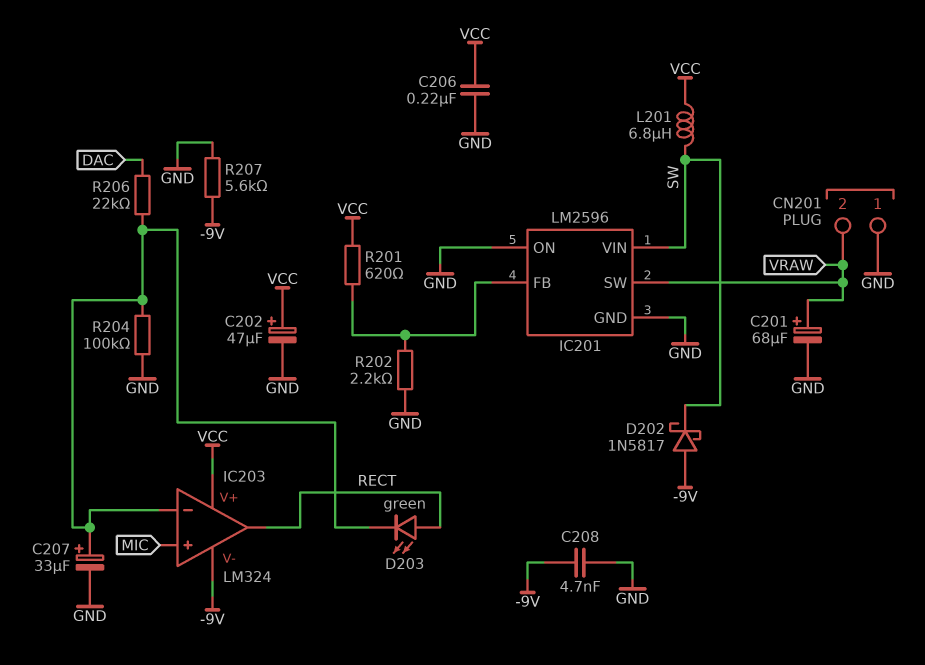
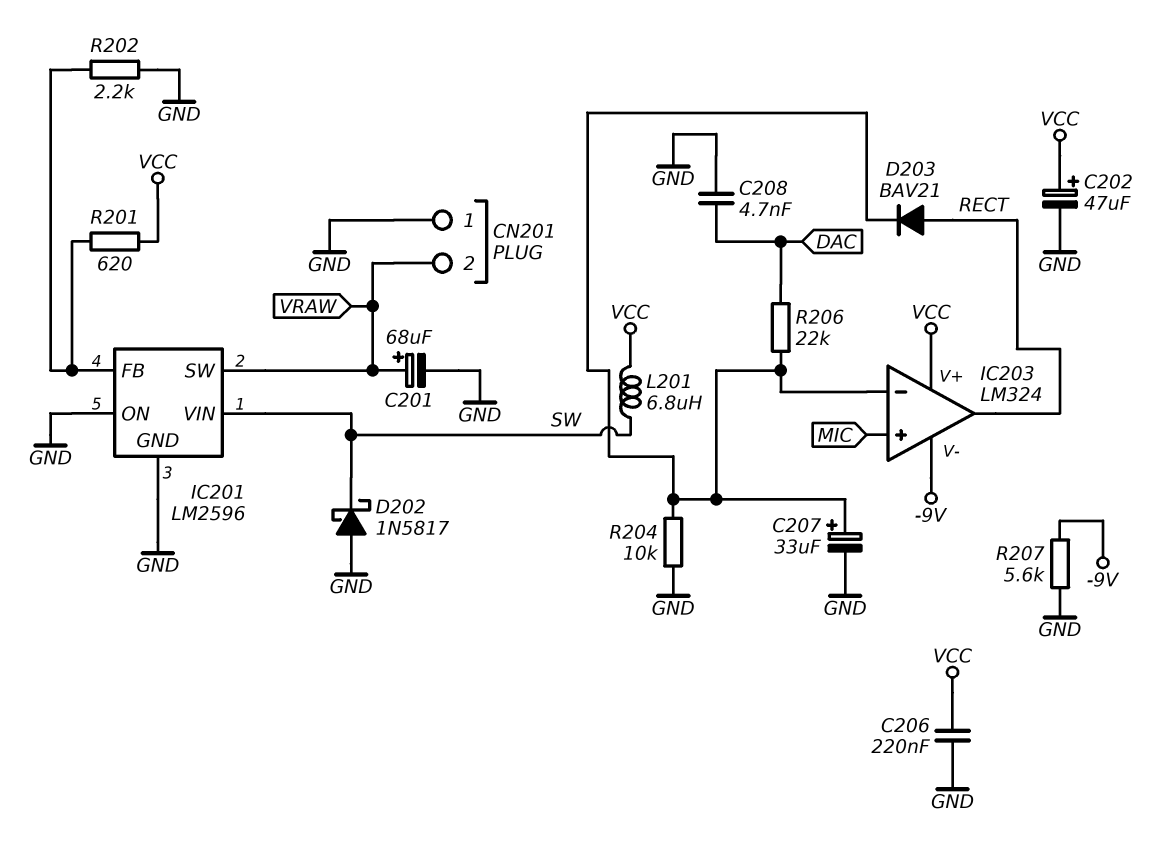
C208: 4.7nF (-9V, GND) -> 4.7nF (DAC, GND)
D202: schottky 1N5817 (A -9V, K SW) -> schottky 1N5817 (A GND, K SW)
D203: LED green (A RECT, K IC203/in-) -> diode BAV21 (A RECT, K IC203/in-)
R204: 100k (GND, IC203/in-) -> 10k (GND, IC203/in-)

